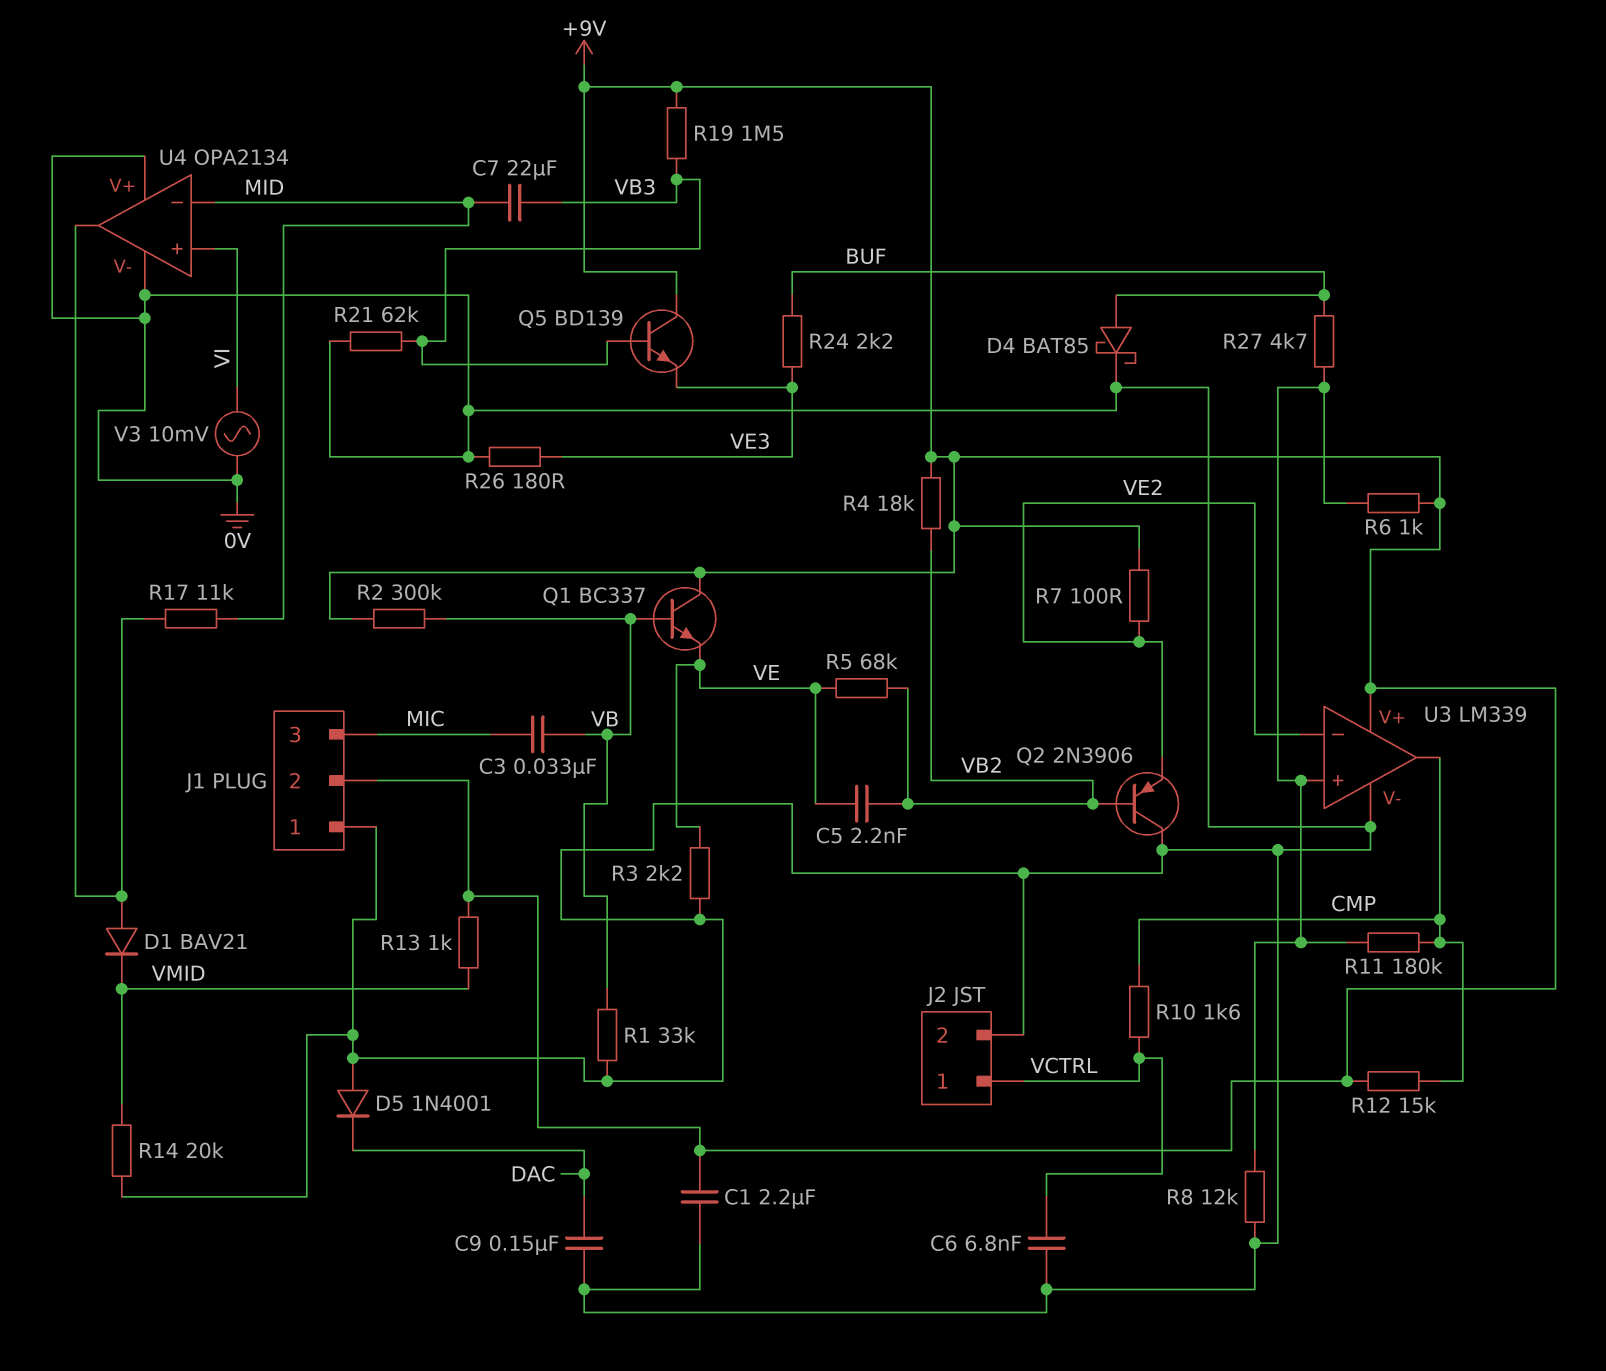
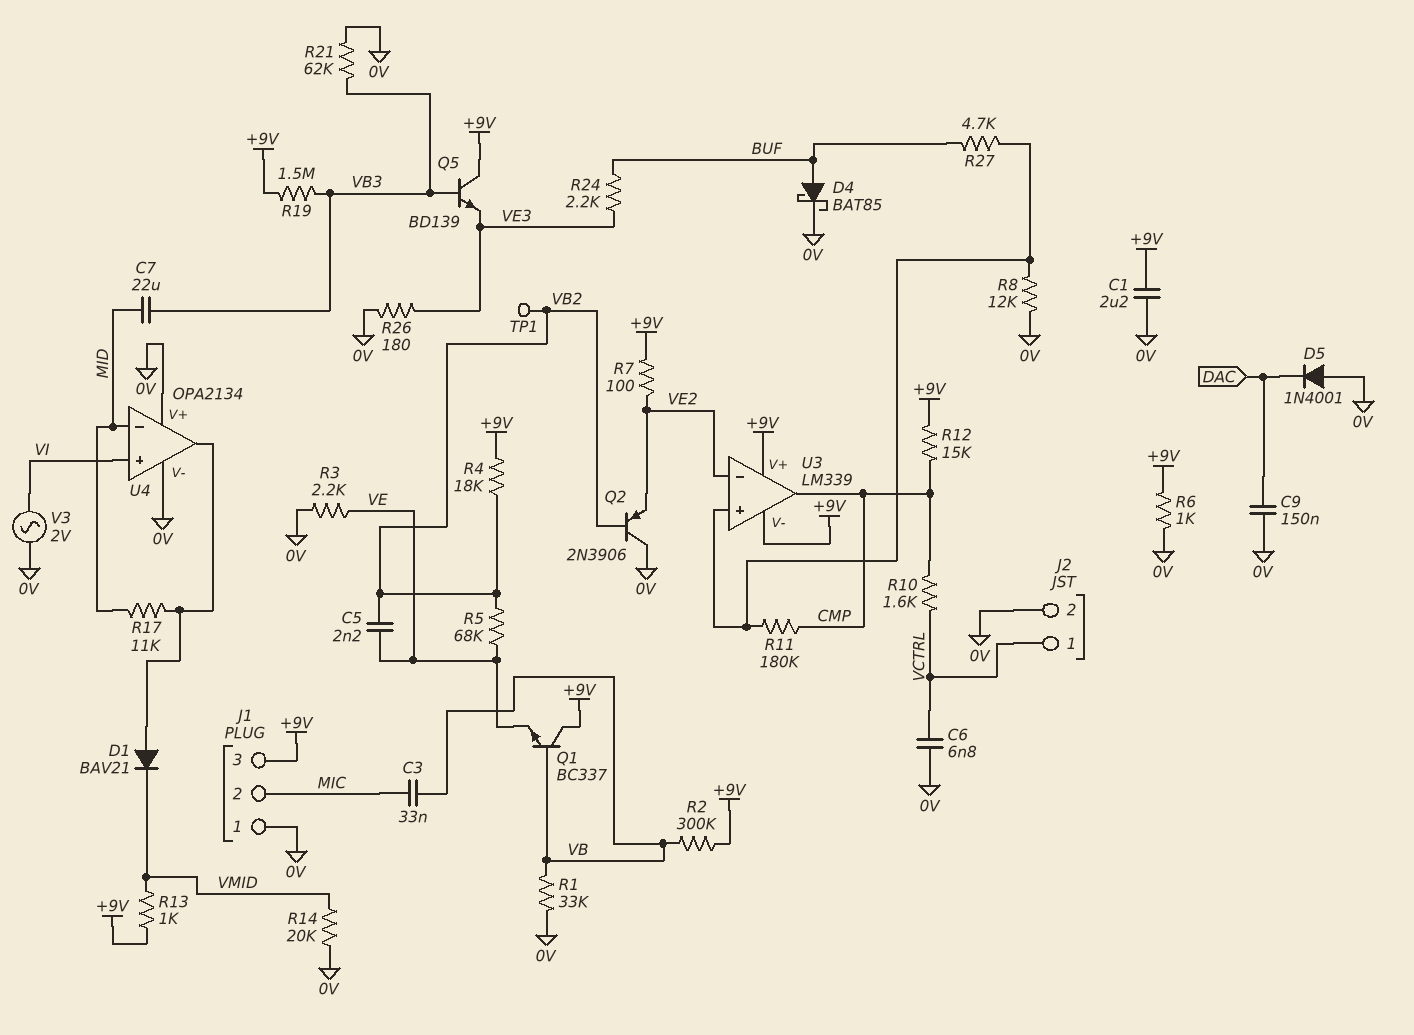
J1 pin 2: +9V -> MIC
J1 pin 3: MIC -> +9V
R6: 1k (+9V, U3/in+) -> 1k (+9V, 0V)
TP1: none -> test point (VB2)
U3 pin V-: 0V -> +9V
V3: AC 10mV (0V, VI) -> AC 2V (0V, VI)

